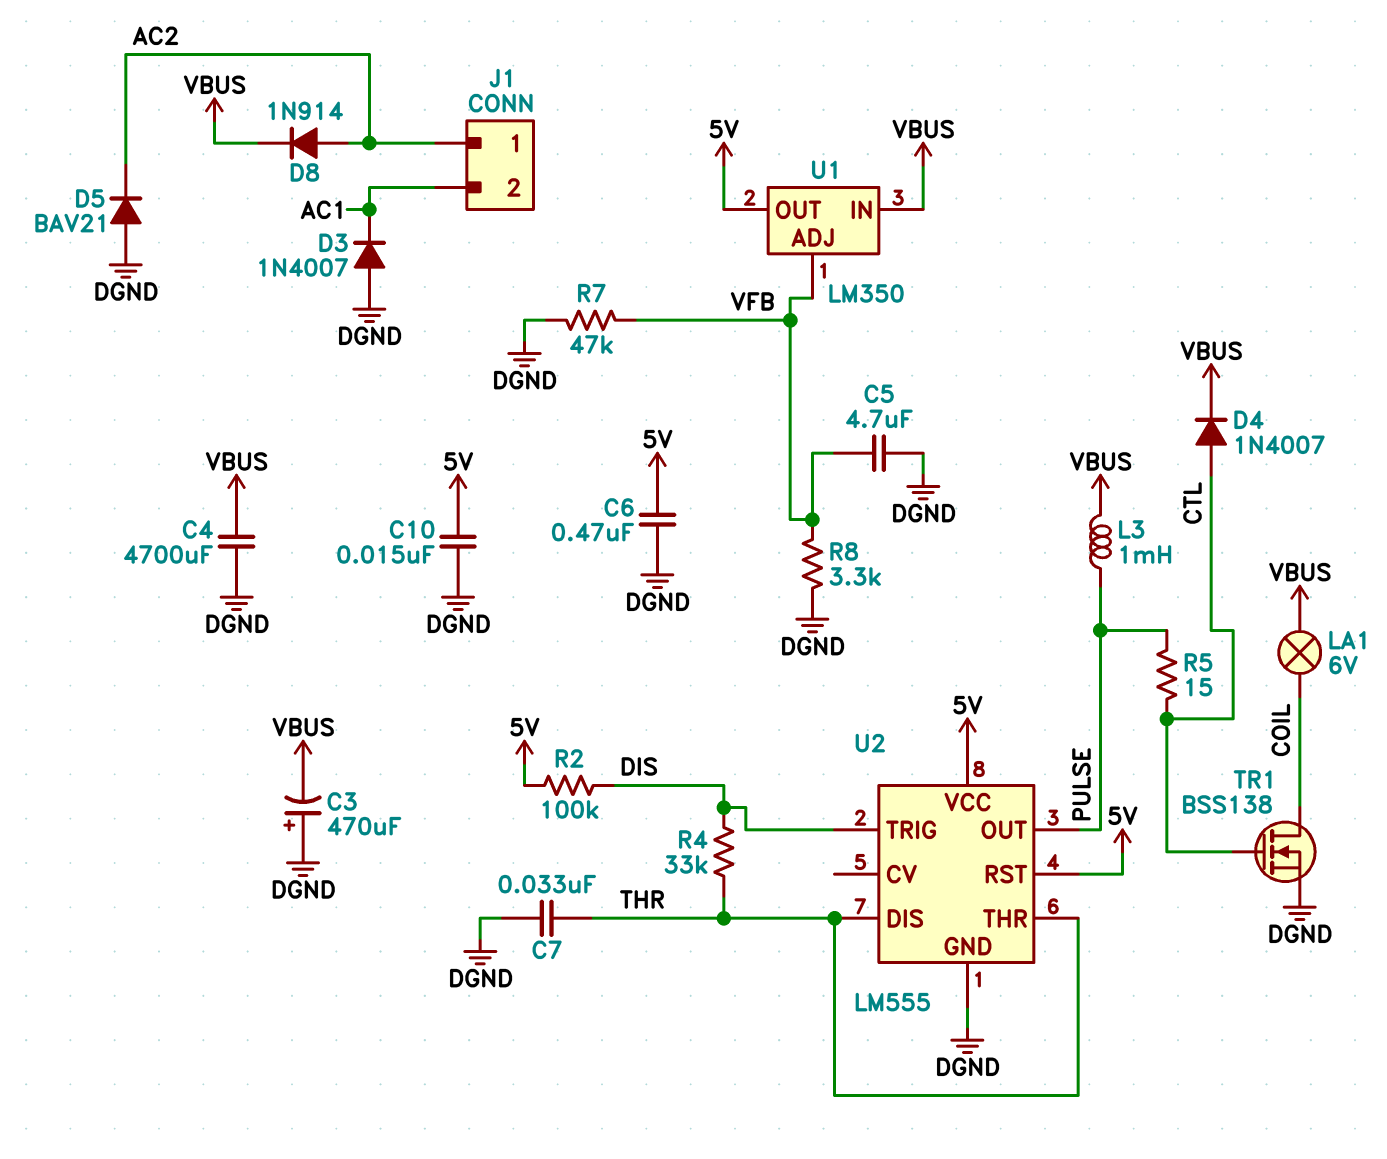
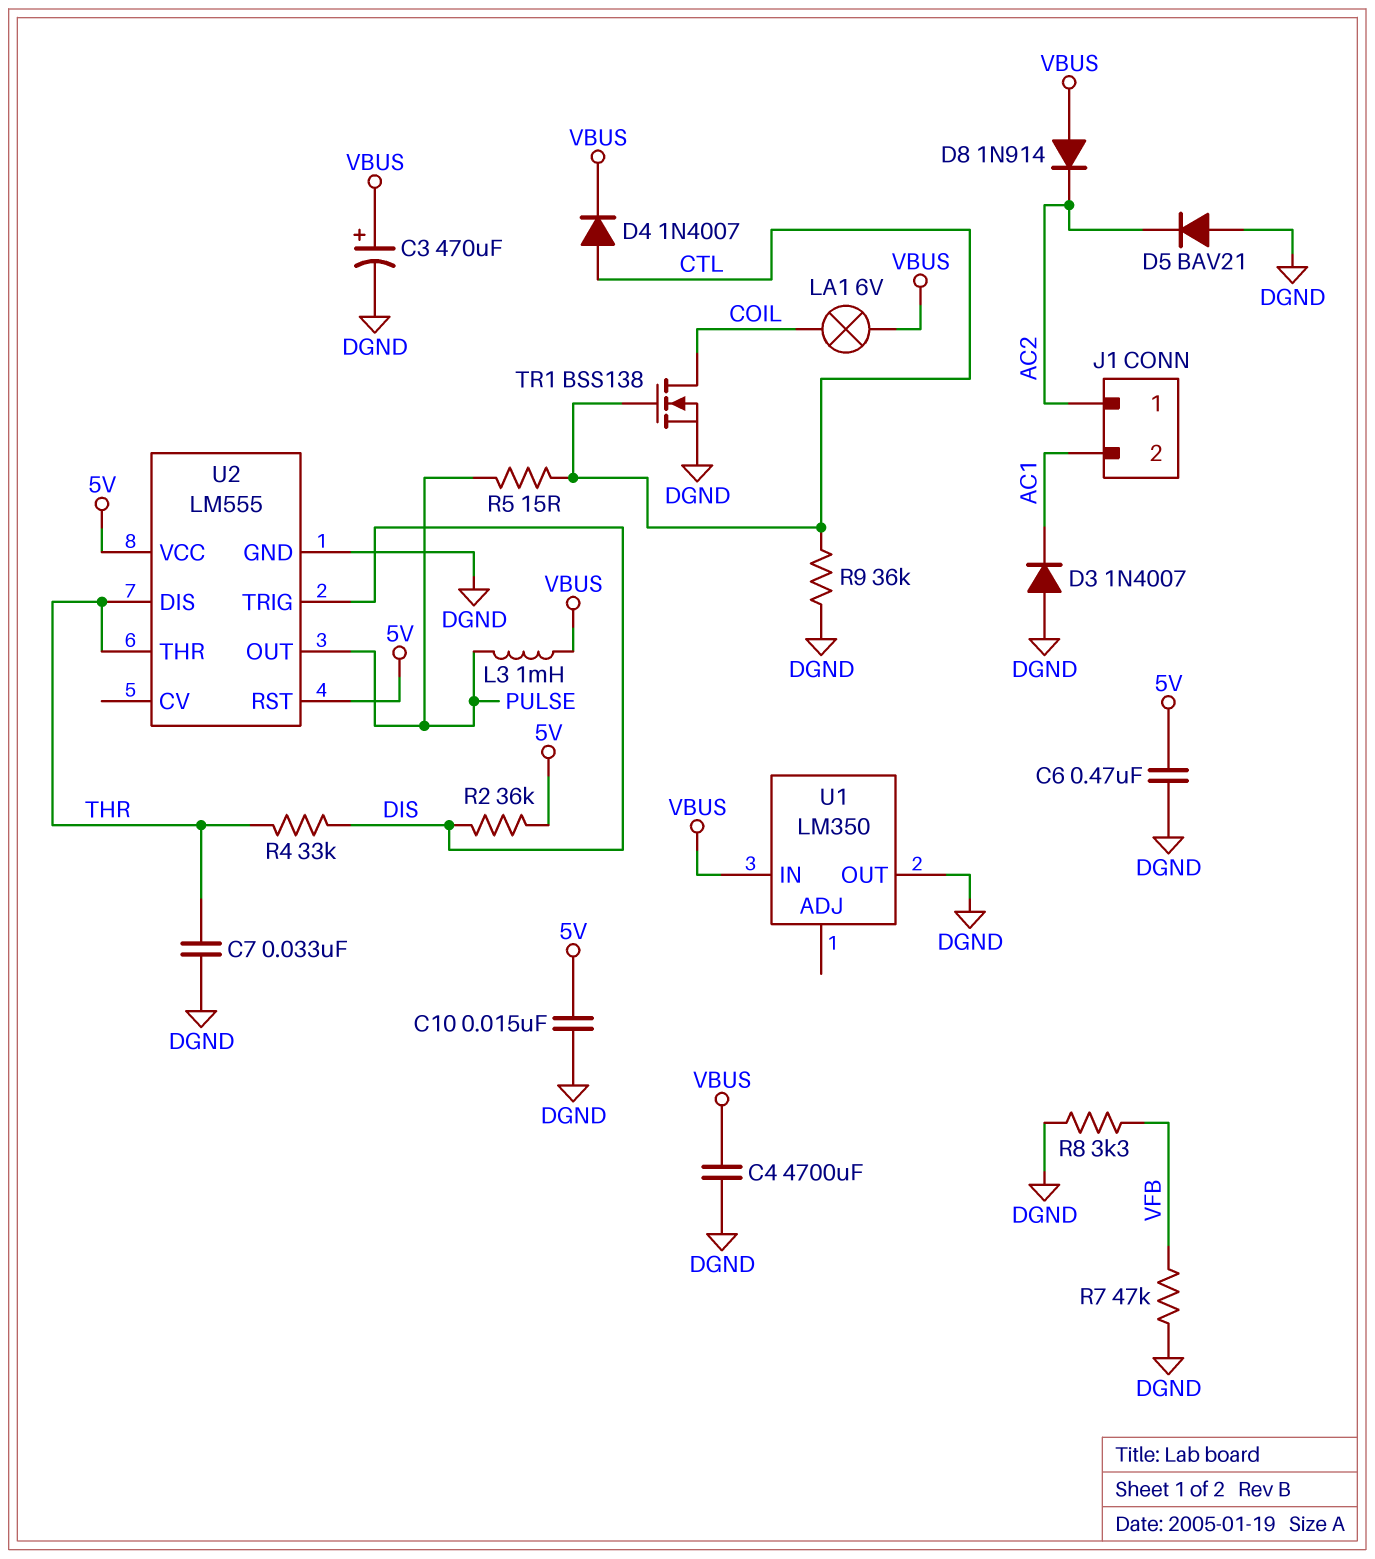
C3: 470uF (plus DGND, minus VBUS) -> 470uF (plus VBUS, minus DGND)
C5: 4.7uF (DGND, VFB) -> none
D8: diode 1N914 (A AC2, K VBUS) -> diode 1N914 (A VBUS, K AC2)
R2: 100k (5V, DIS) -> 36k (5V, DIS)
R9: none -> 36k (CTL, DGND)
U1 pin ADJ: VFB -> none
U1 pin OUT: 5V -> DGND

